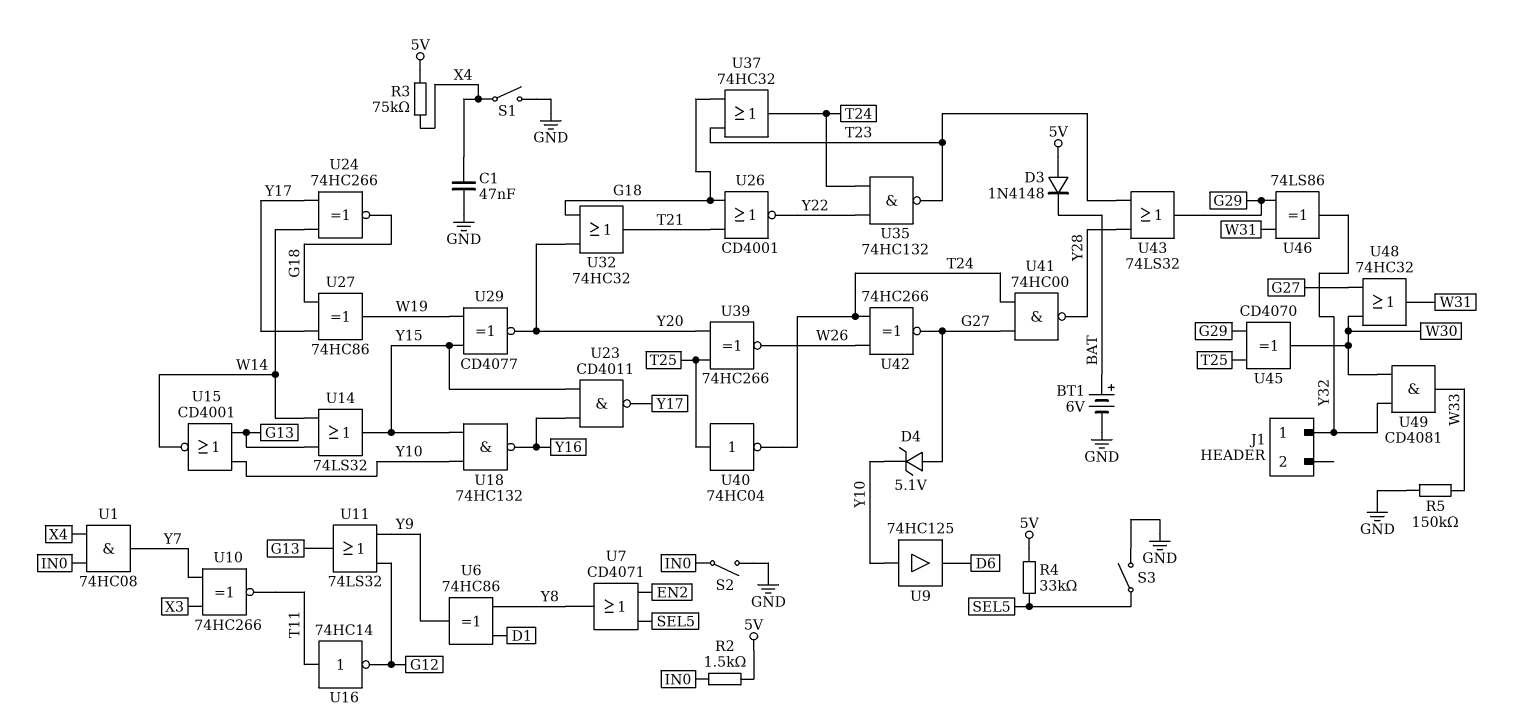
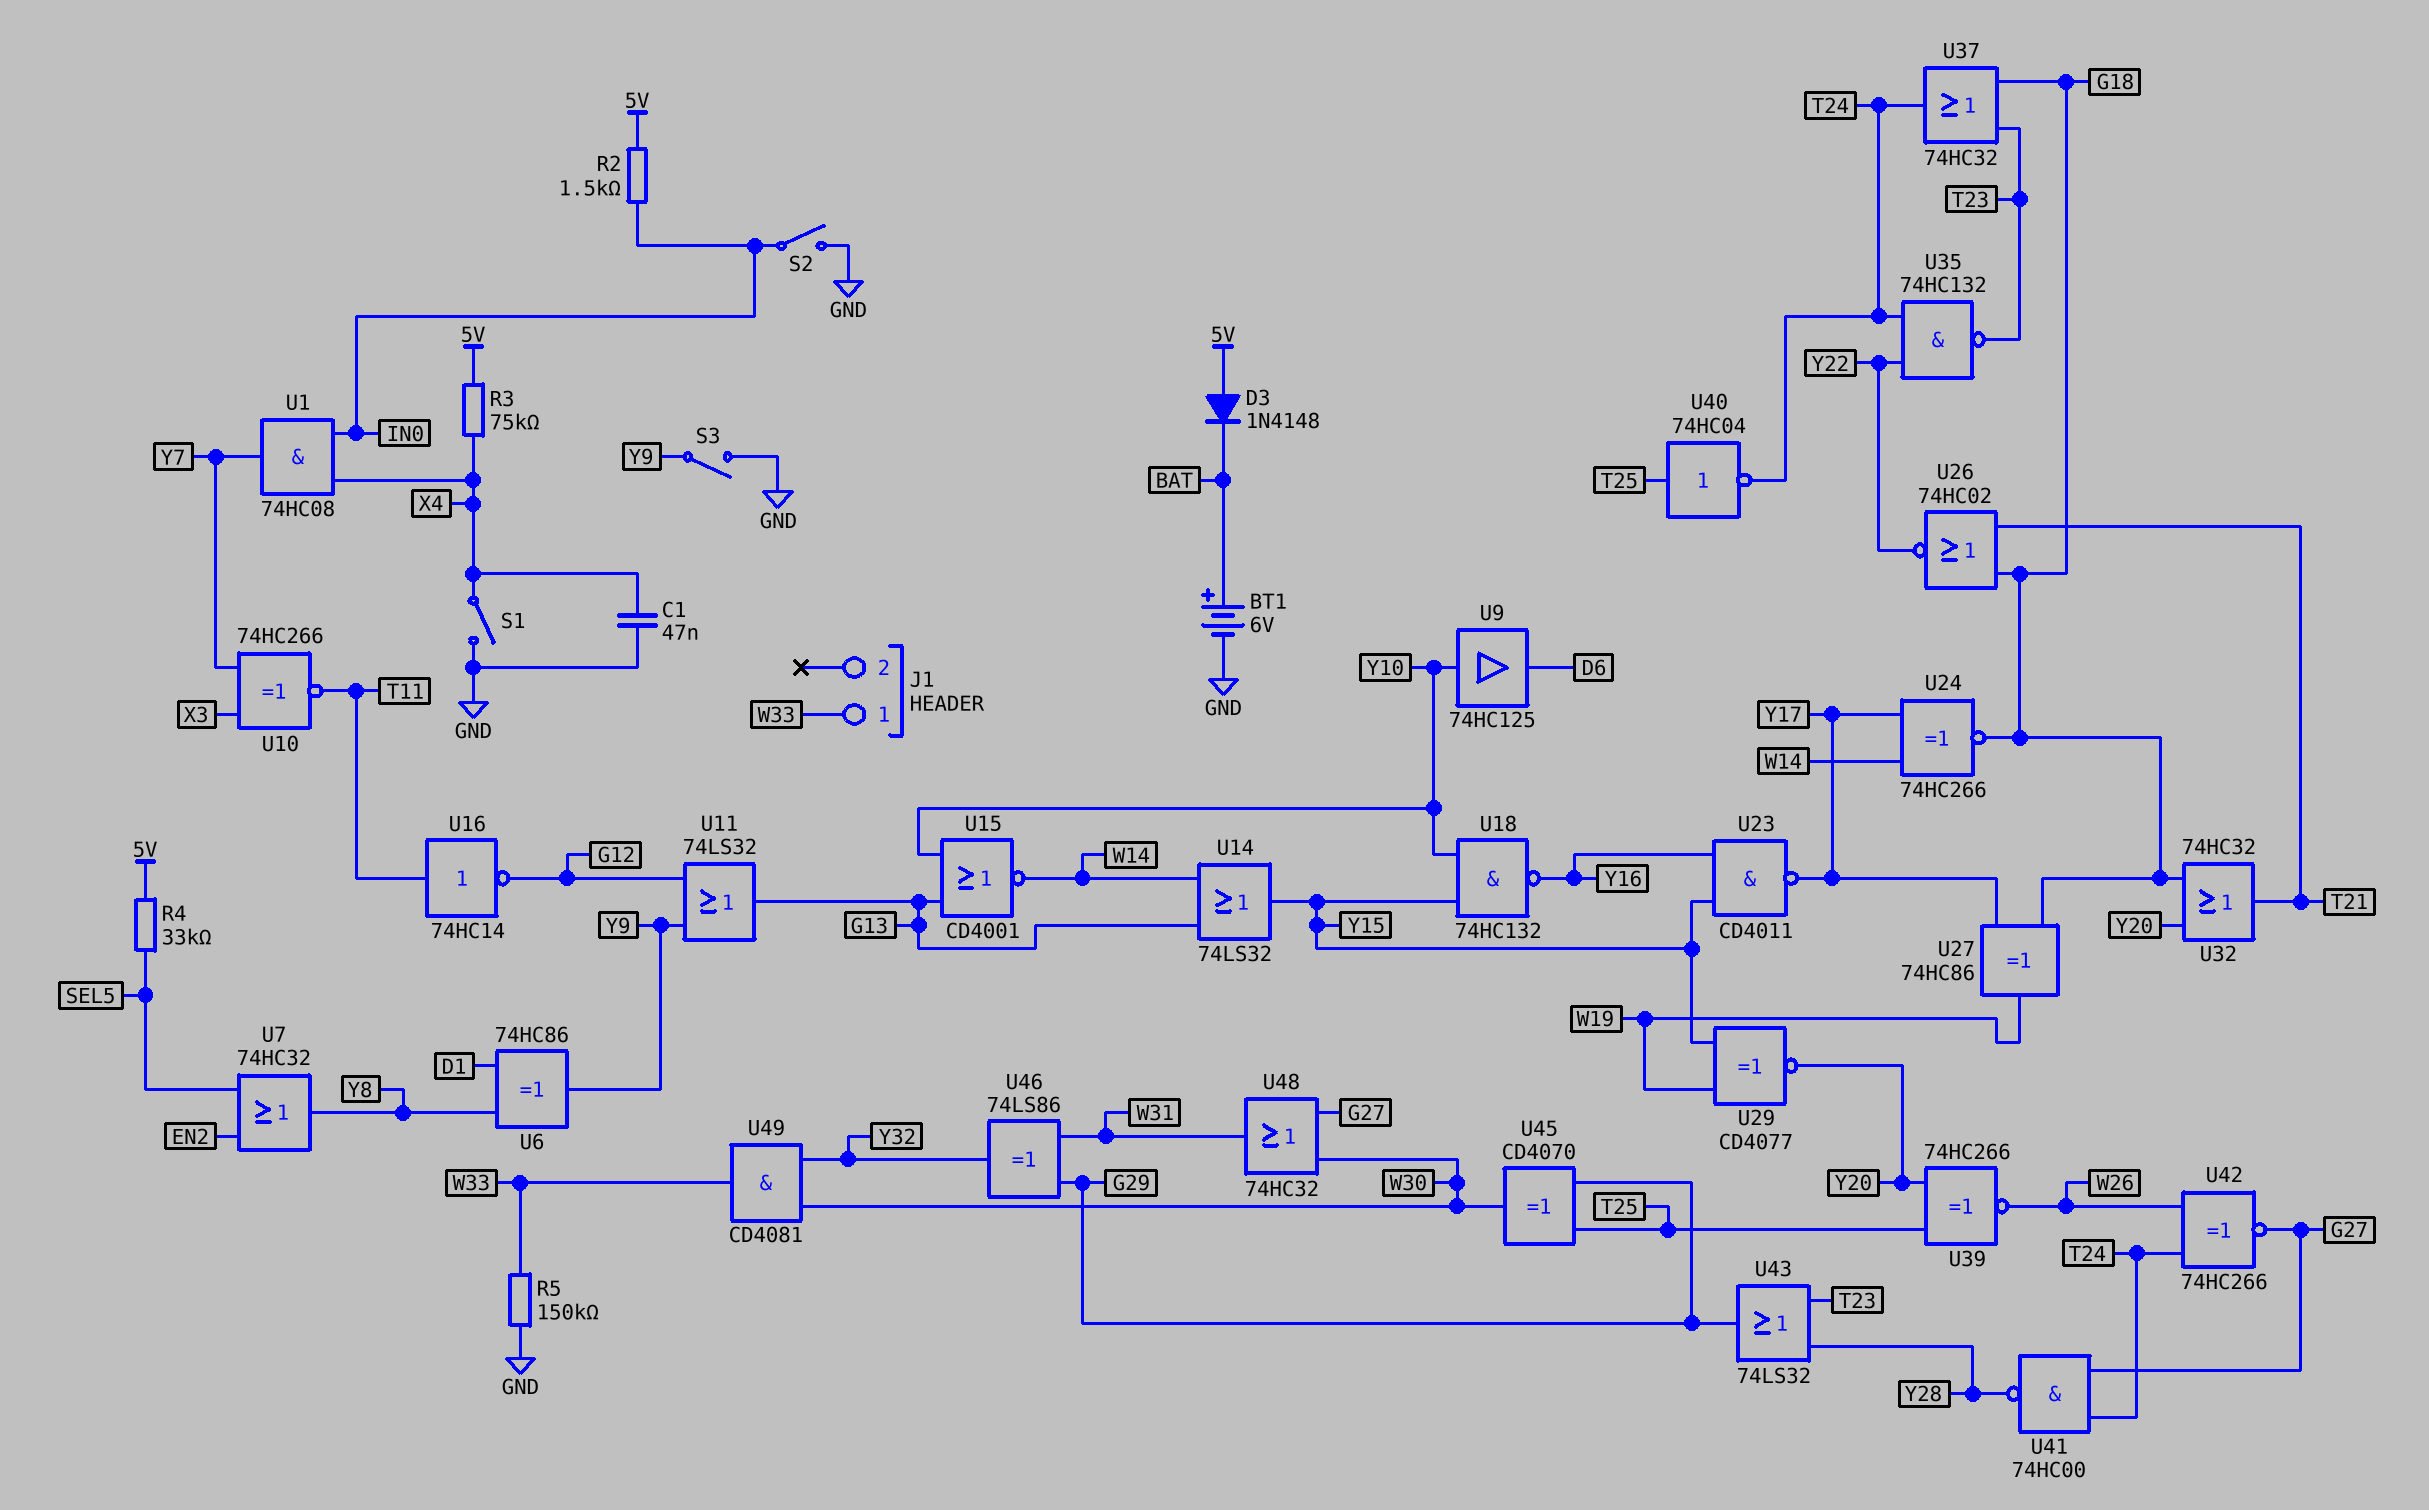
D4: zener 5.1V (A G27, K Y10) -> none
J1 pin 1: Y32 -> W33
S3: switch (GND, SEL5) -> switch (GND, Y9)
U7: OR CD4071 (in EN2, in SEL5, out Y8) -> OR 74HC32 (in EN2, in SEL5, out Y8)
U26: NOR CD4001 (in G18, in T21, out Y22) -> NOR 74HC02 (in G18, in T21, out Y22)

